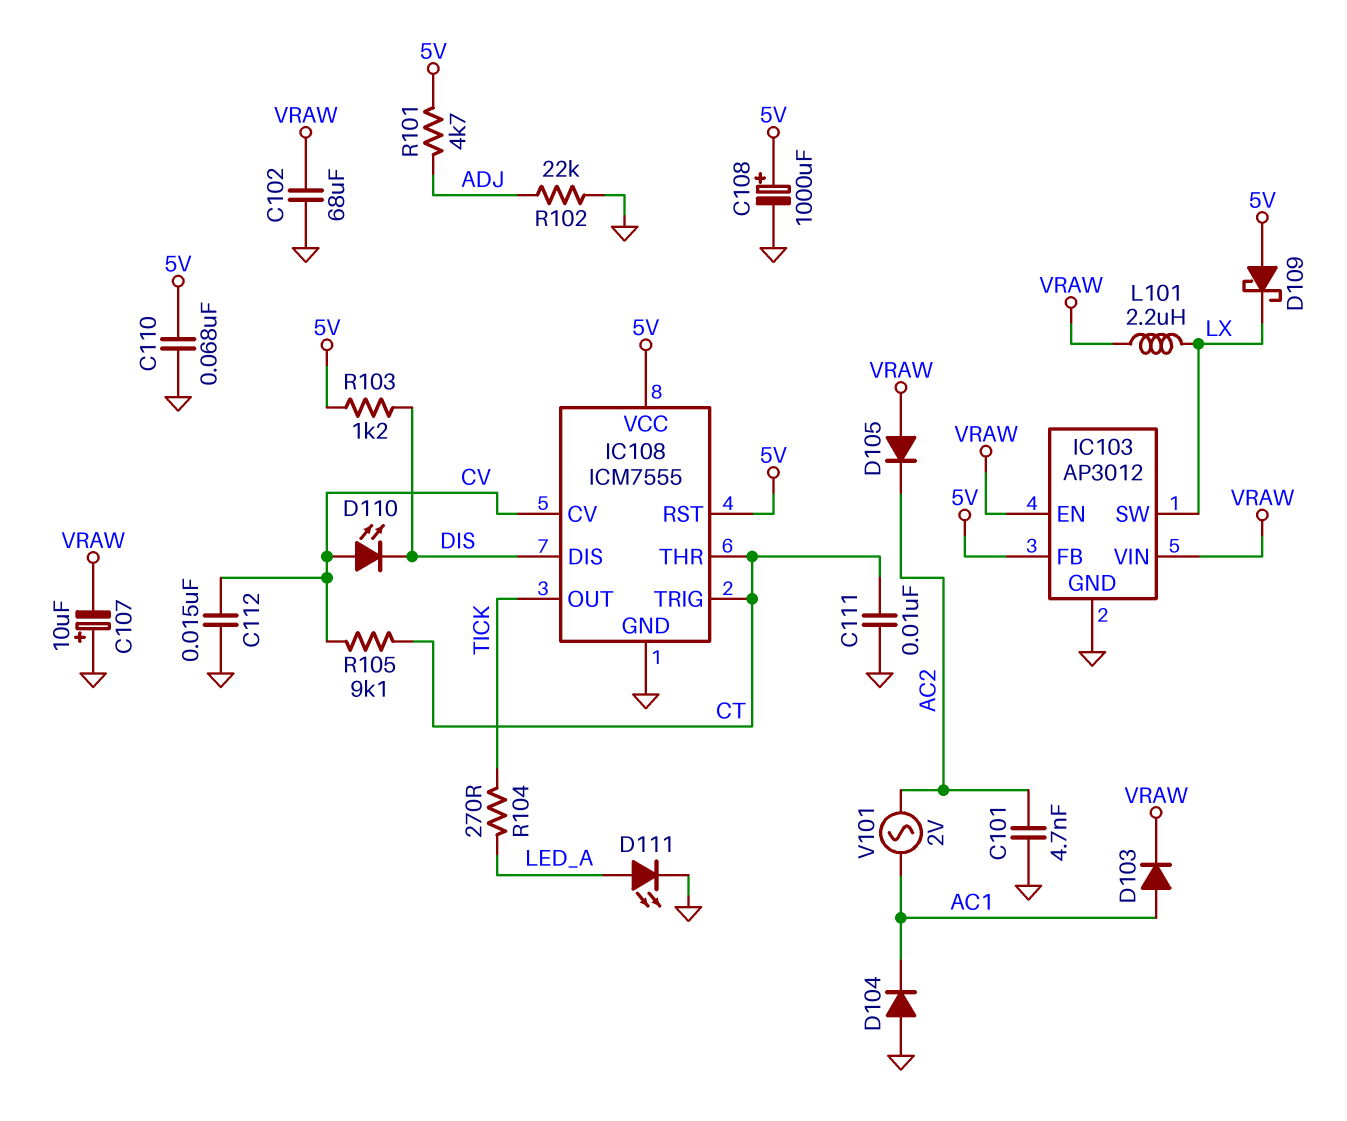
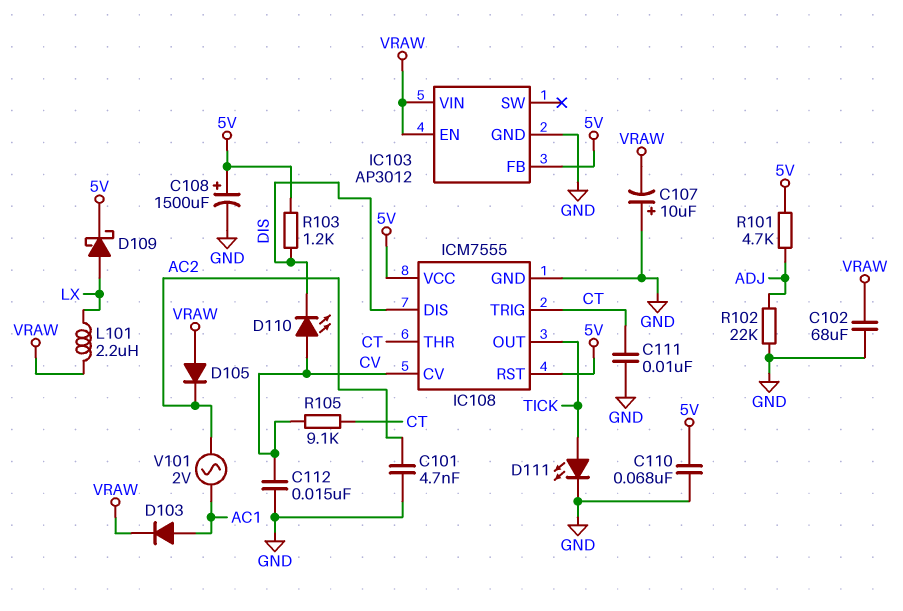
C108: 1000uF (plus 5V, minus GND) -> 1500uF (plus 5V, minus GND)
D104: diode (A GND, K AC1) -> none
D109: schottky (A 5V, K LX) -> schottky (A LX, K 5V)
D111: LED (A LED_A, K GND) -> LED (A TICK, K GND)
IC103 pin SW: LX -> none
R104: 270 (LED_A, TICK) -> none

